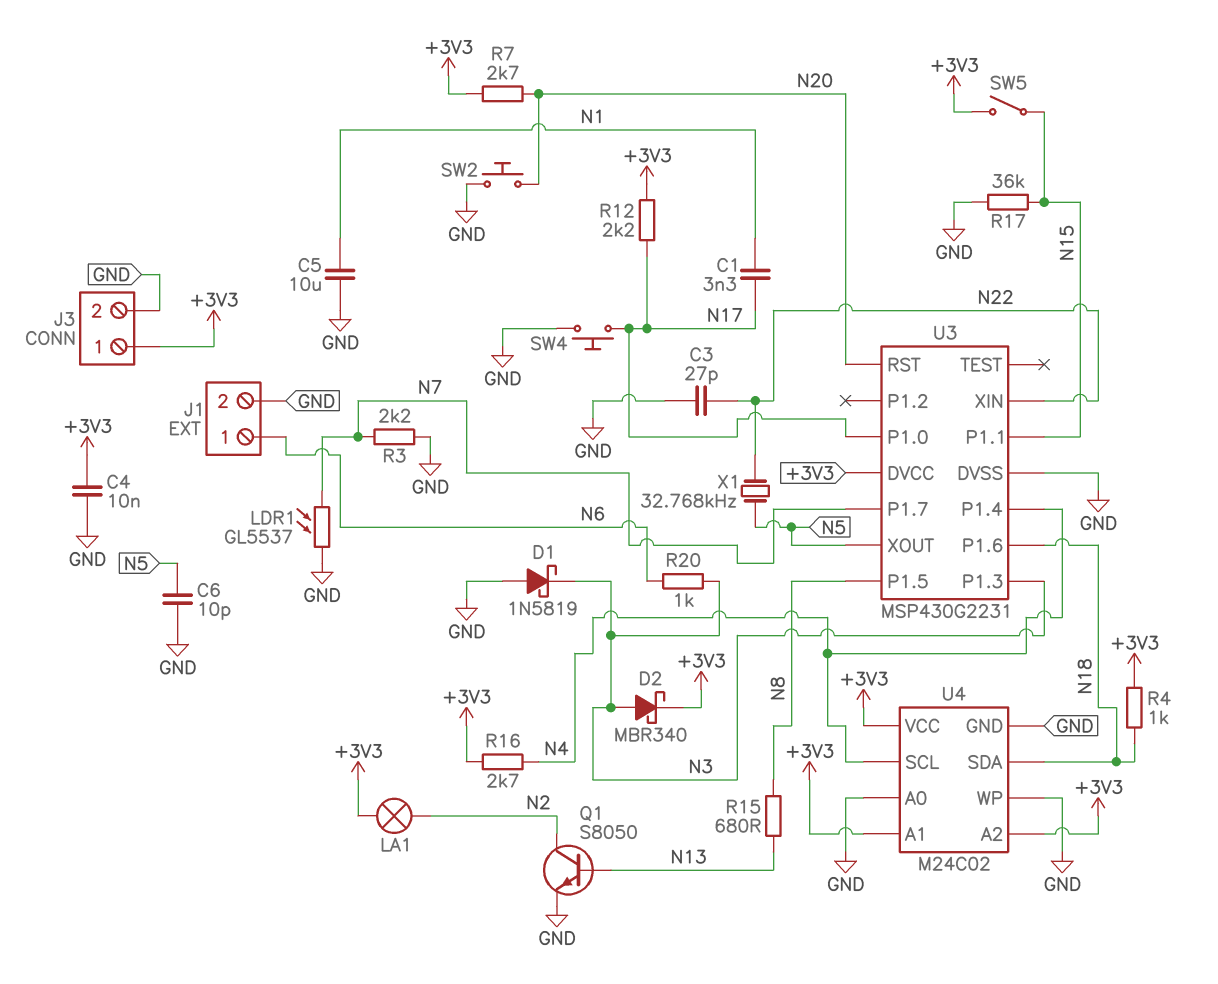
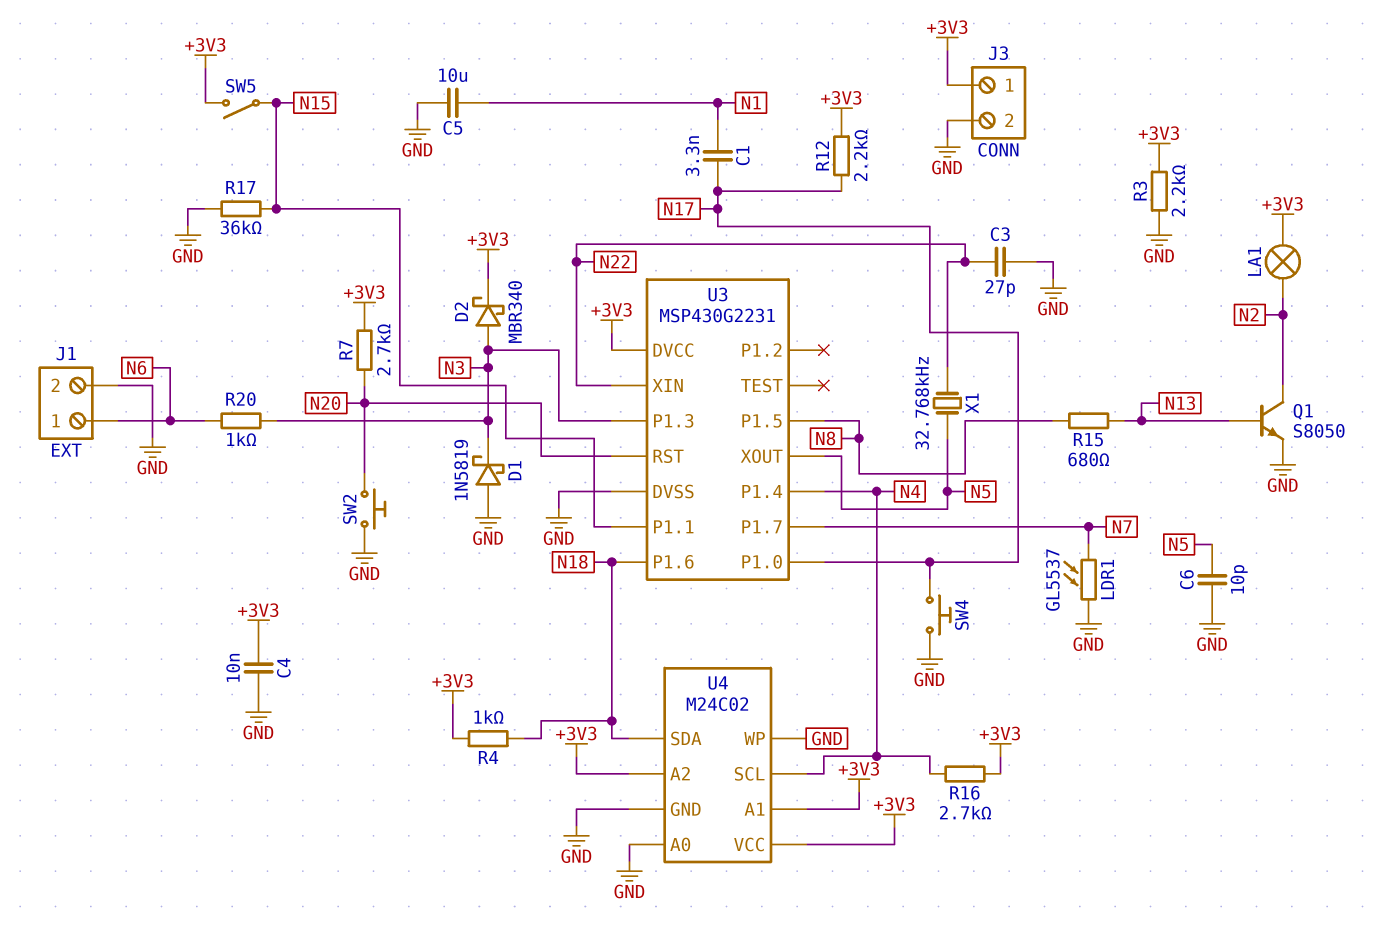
R3: 2.2k (GND, N7) -> 2.2k (+3V3, GND)

